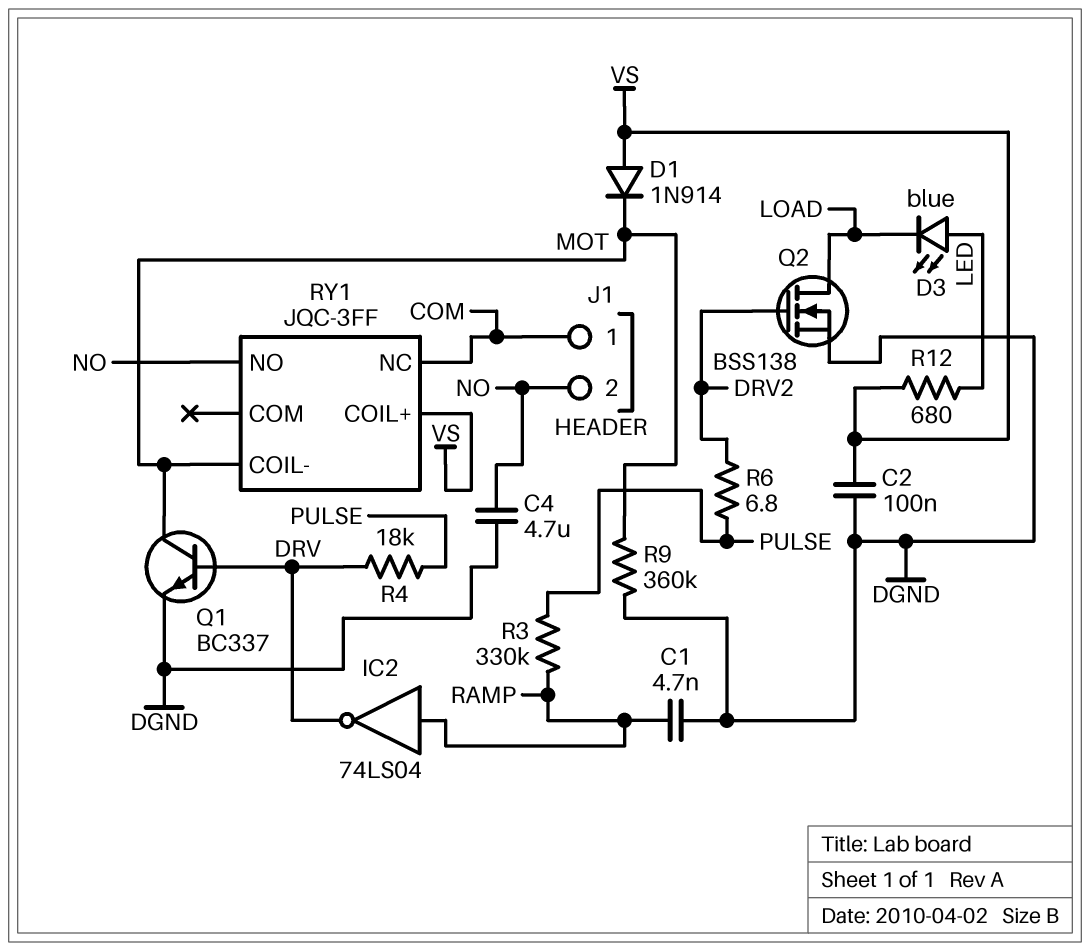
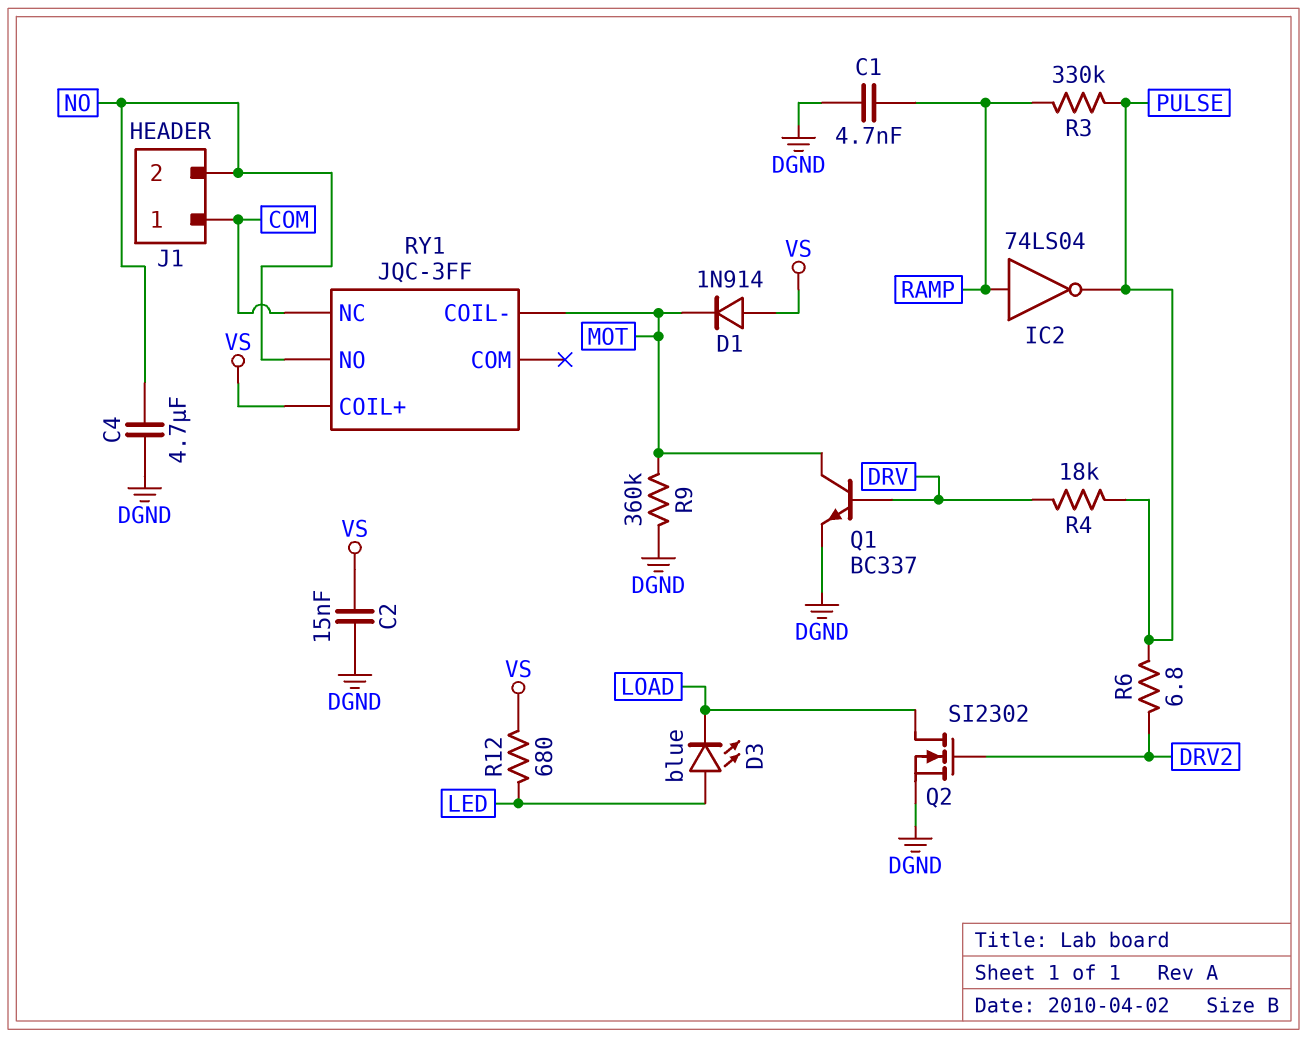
C2: 100nF (DGND, VS) -> 15nF (DGND, VS)
IC2: NOT 74LS04 (in RAMP, out DRV) -> NOT 74LS04 (in RAMP, out PULSE)
Q2: NMOS BSS138 (G DRV2, D LOAD, S DGND) -> NMOS SI2302 (G DRV2, D LOAD, S DGND)

